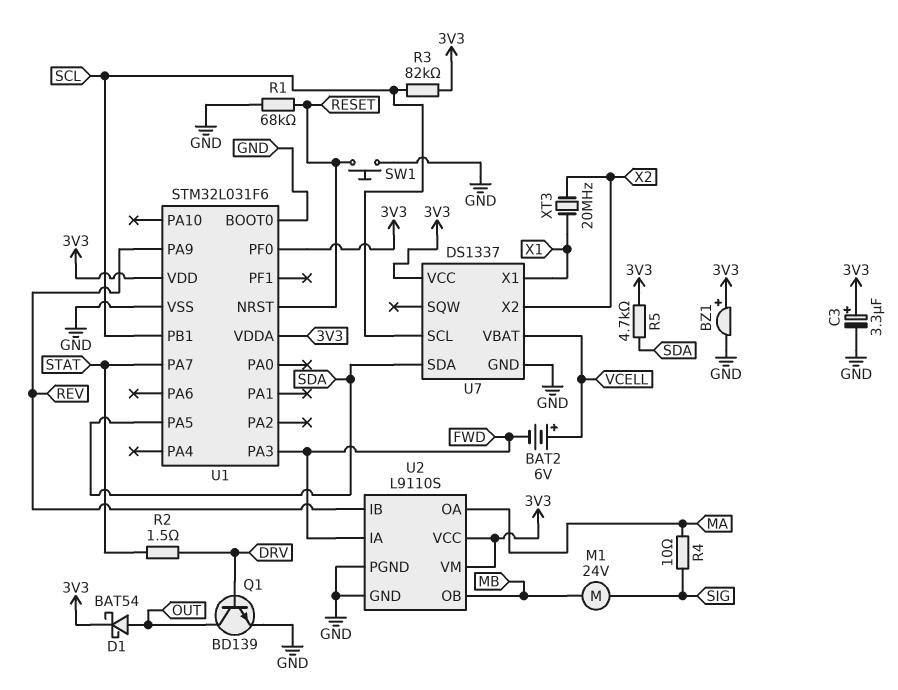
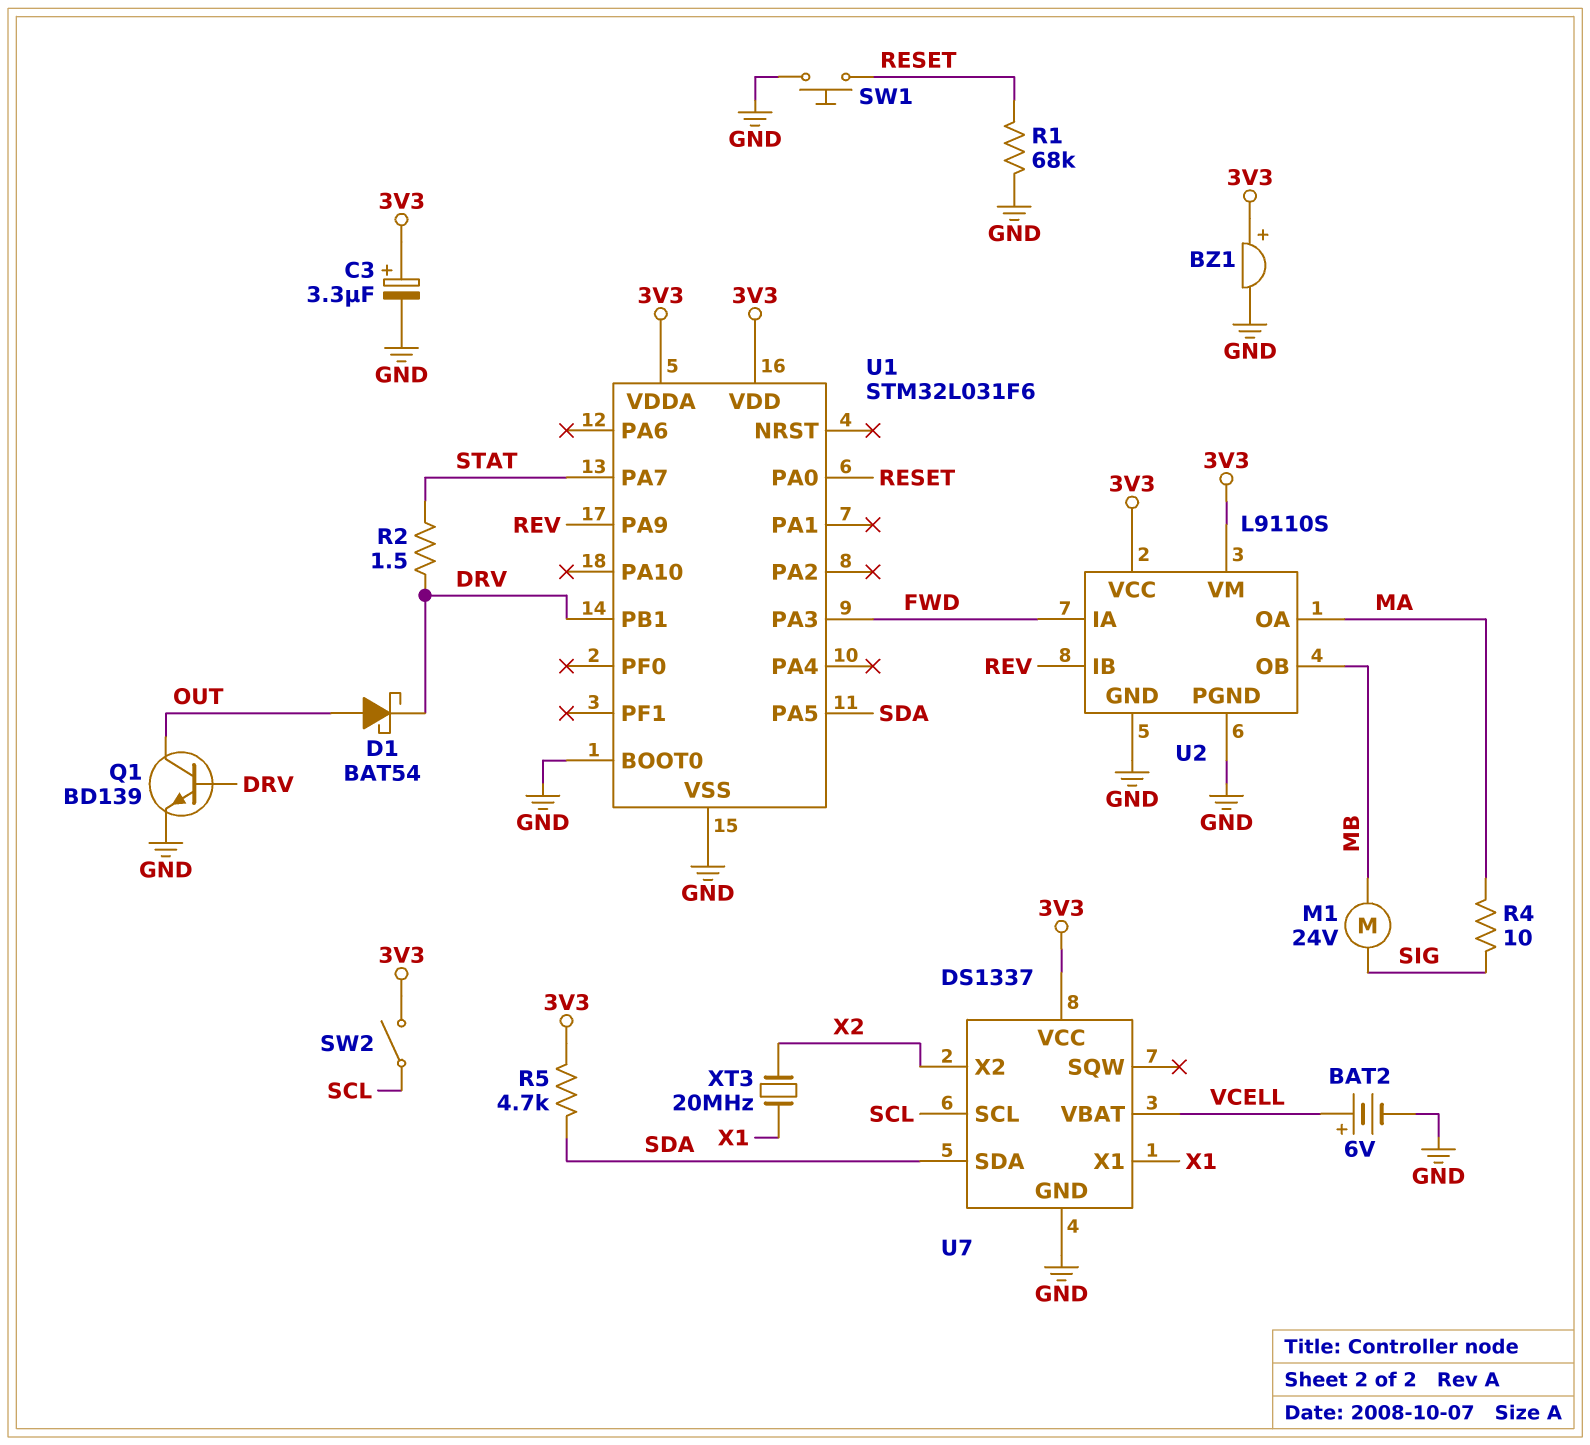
BAT2: 6V (plus VCELL, minus FWD) -> 6V (plus VCELL, minus GND)
D1: schottky BAT54 (A OUT, K 3V3) -> schottky BAT54 (A OUT, K DRV)
R3: 82k (3V3, SCL) -> none
SW2: none -> switch (3V3, SCL)
U1 pin NRST: RESET -> none
U1 pin PA0: none -> RESET
U1 pin PB1: SCL -> DRV
U1 pin PF0: 3V3 -> none

